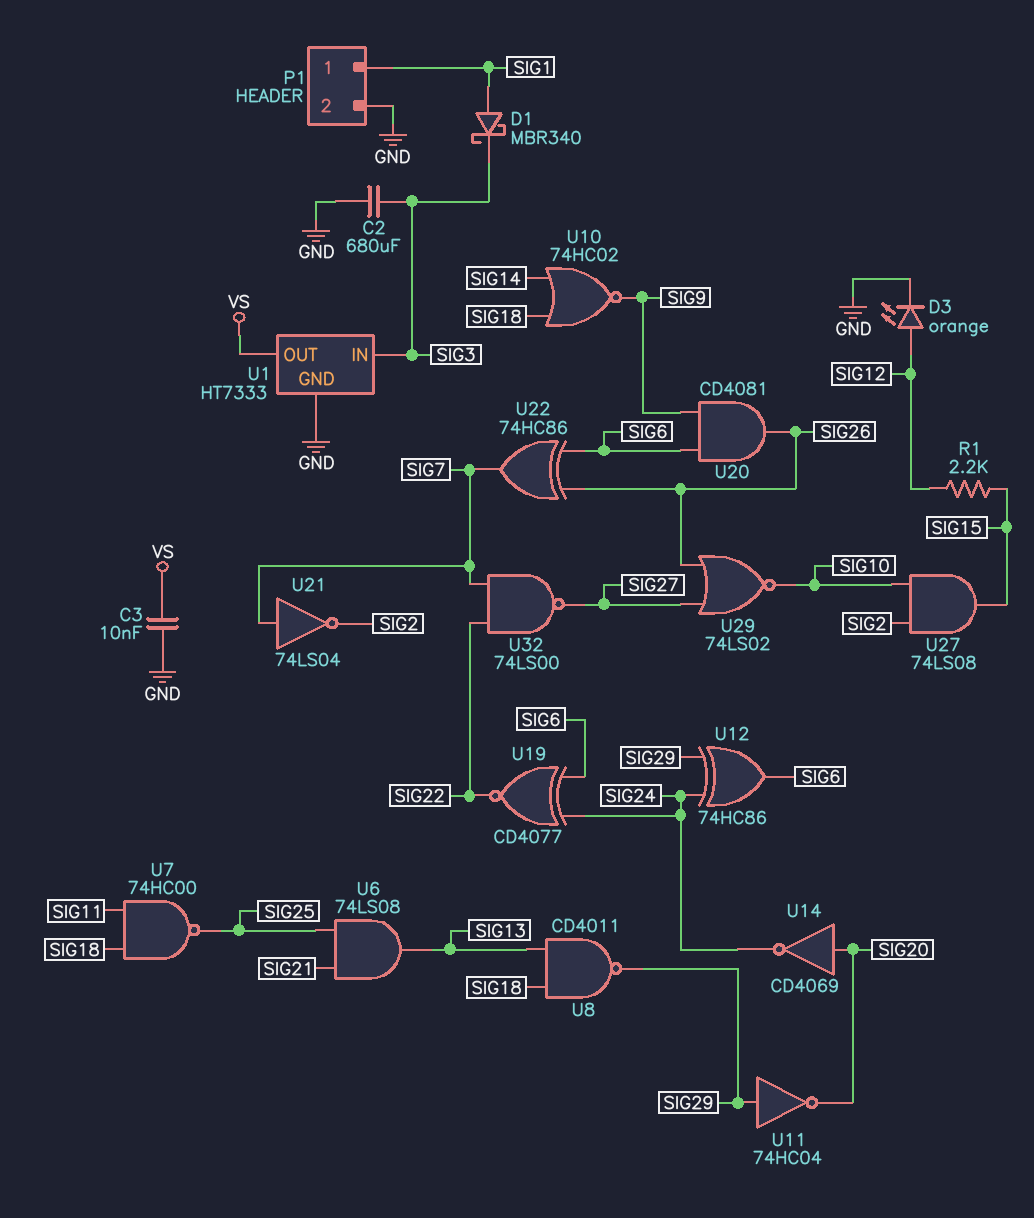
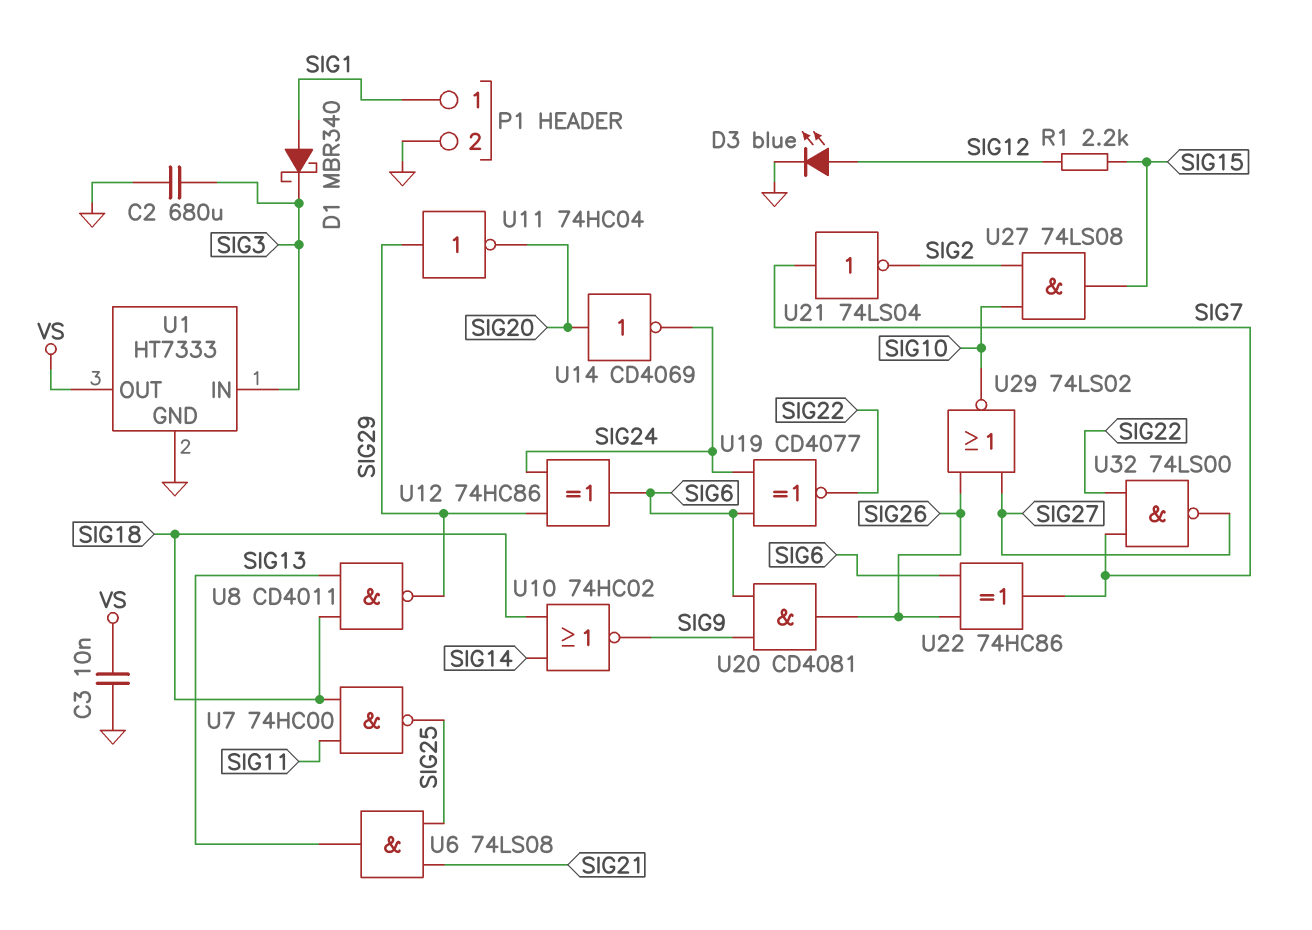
D3: LED orange (A SIG12, K GND) -> LED blue (A SIG12, K GND)

